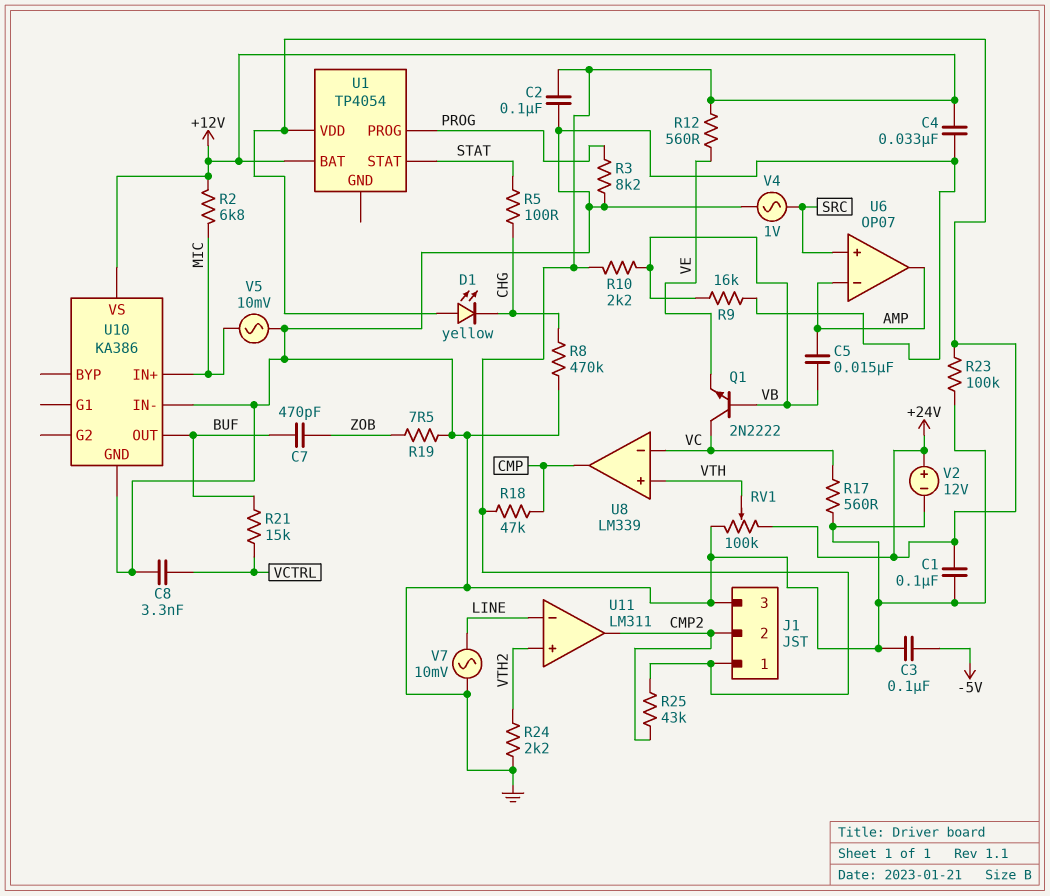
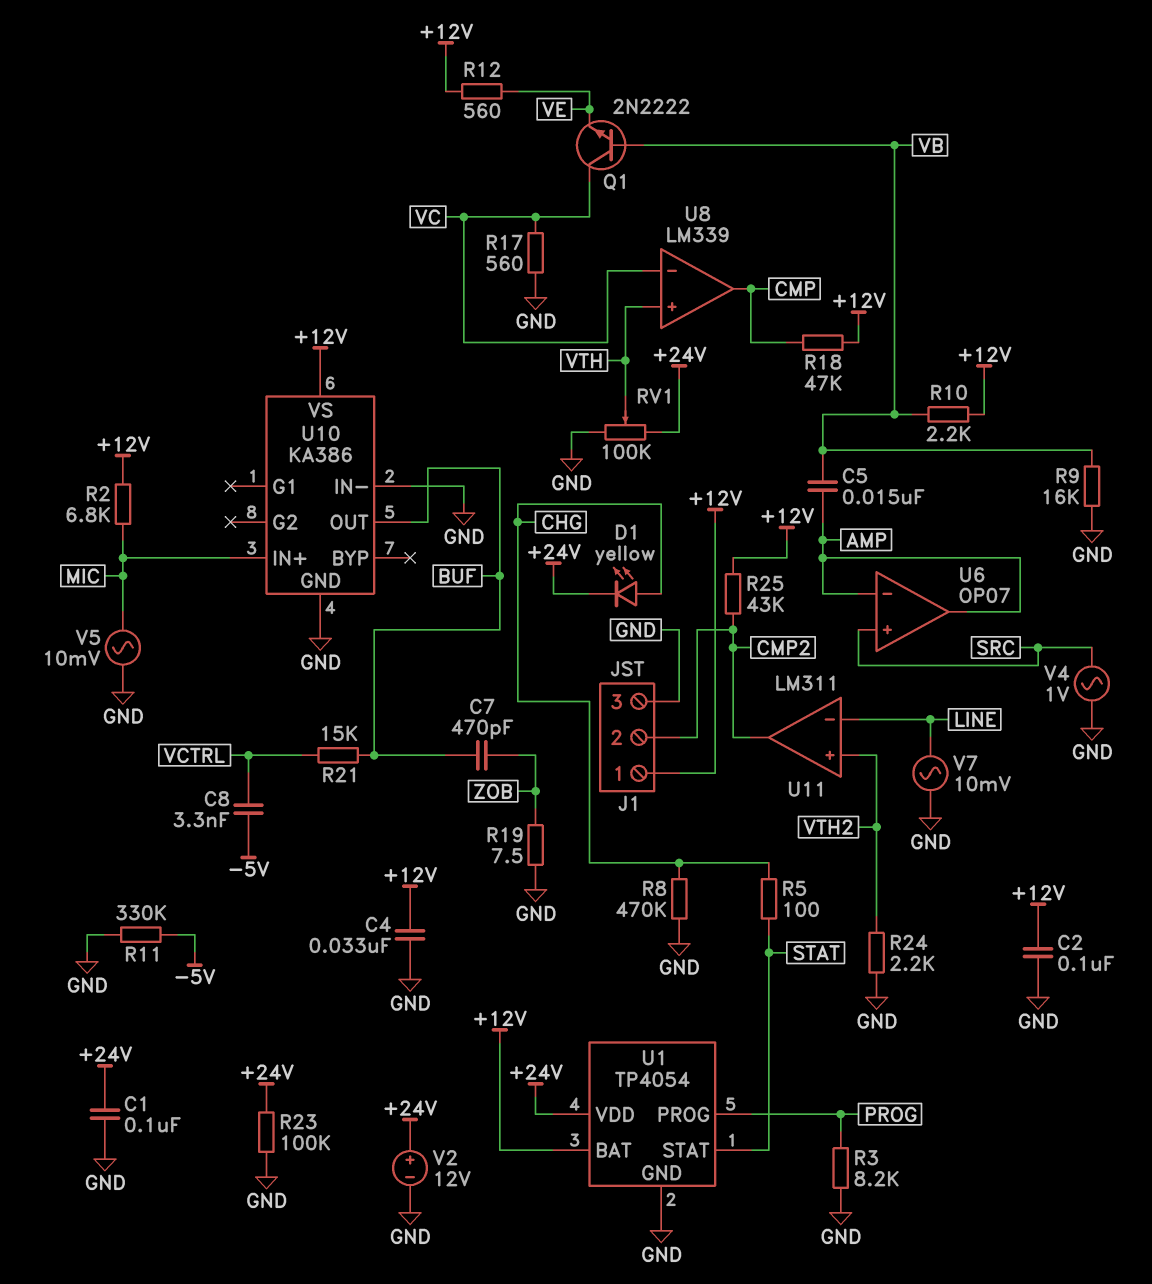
C3: 100nF (-5V, GND) -> none
C8: 3.3nF (GND, VCTRL) -> 3.3nF (-5V, VCTRL)
D1: LED yellow (A +24V, K CHG) -> LED yellow (A CHG, K +24V)
R11: none -> 330k (-5V, GND)
U1 pin GND: none -> GND

